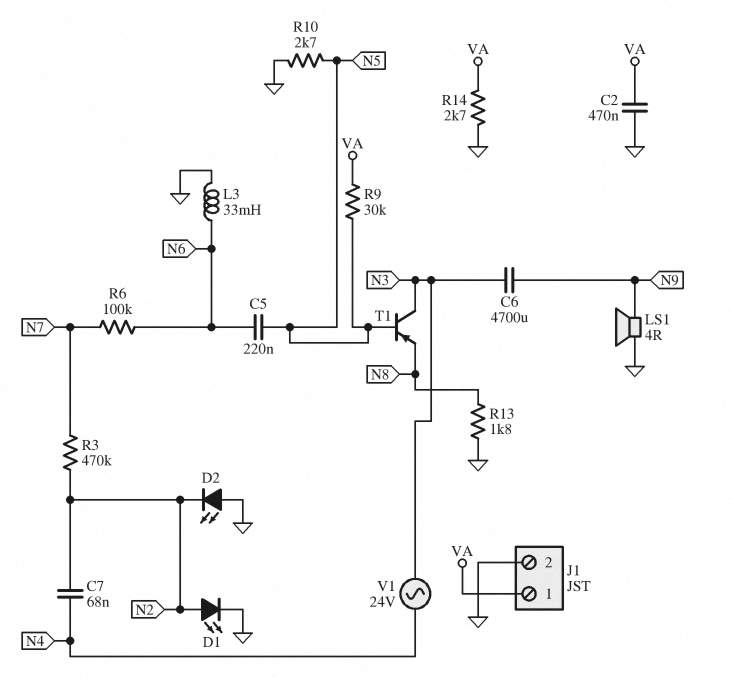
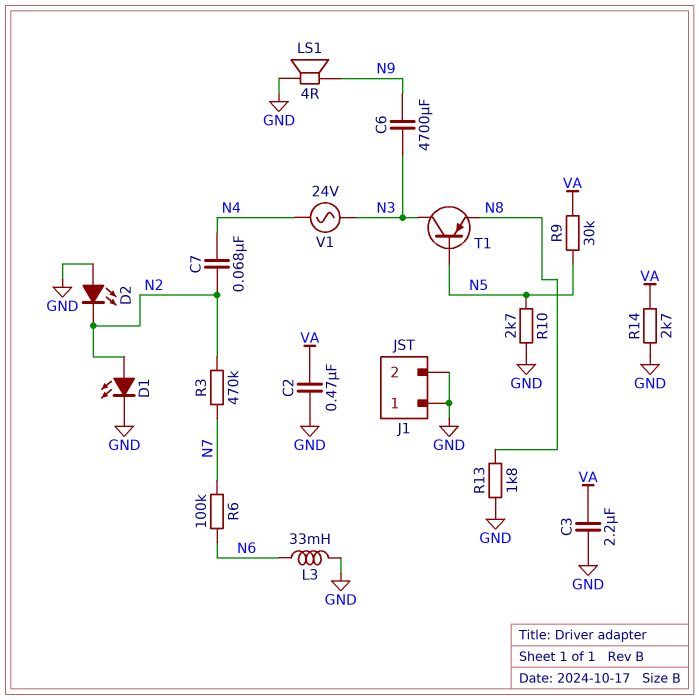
C3: none -> 2.2uF (GND, VA)
C5: 220nF (N5, N6) -> none
J1 pin 1: VA -> GND

